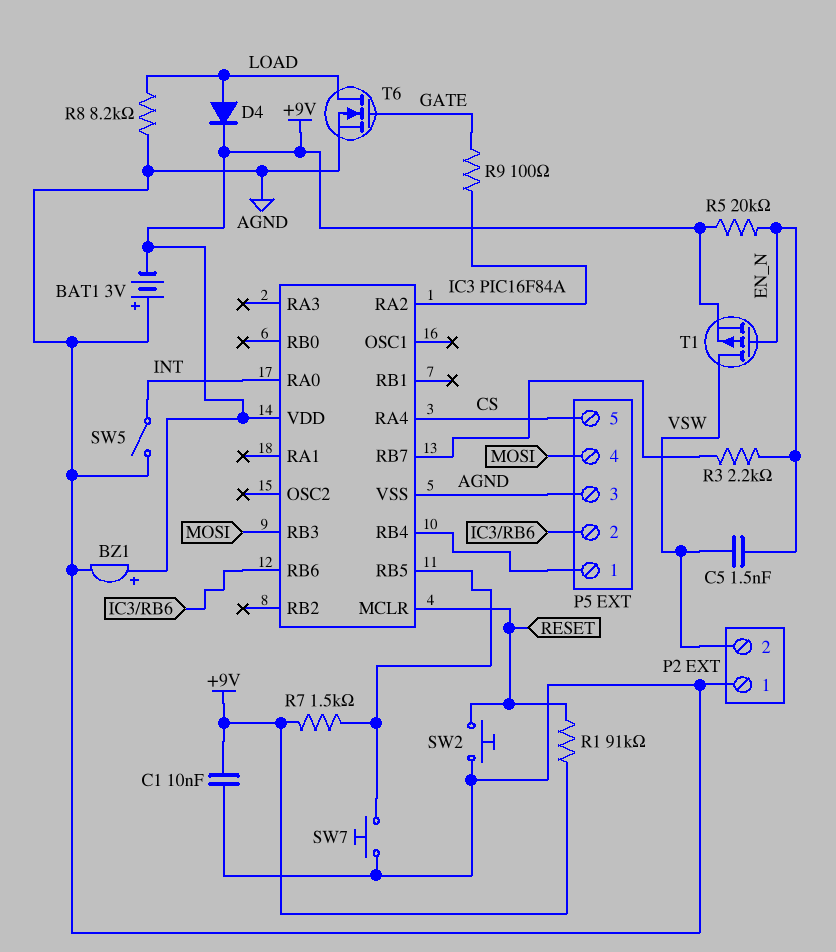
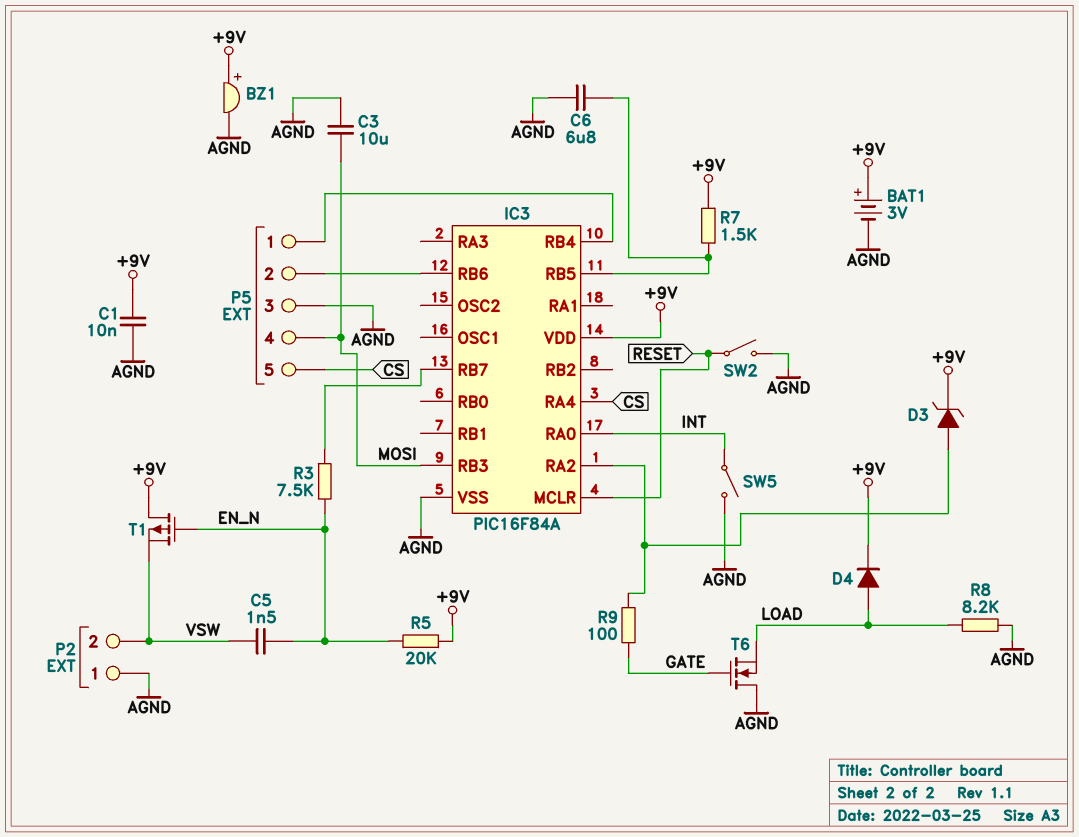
BAT1: 3V (plus AGND, minus +9V) -> 3V (plus +9V, minus AGND)
C3: none -> 10uF (AGND, MOSI)
C6: none -> 6.8uF (AGND, IC3/RB5)
D3: none -> zener (A IC3/RA2, K +9V)
R1: 91k (+9V, RESET) -> none
R3: 2.2k (EN_N, IC3/RB7) -> 7.5k (EN_N, IC3/RB7)
SW2: button (AGND, RESET) -> switch (AGND, RESET)
SW7: button (AGND, IC3/RB5) -> none
T1: PMOS (G EN_N, D VSW, S +9V) -> PMOS (G EN_N, D +9V, S VSW)
T6: NMOS (G GATE, D LOAD, S AGND) -> NMOS (G GATE, D AGND, S LOAD)

